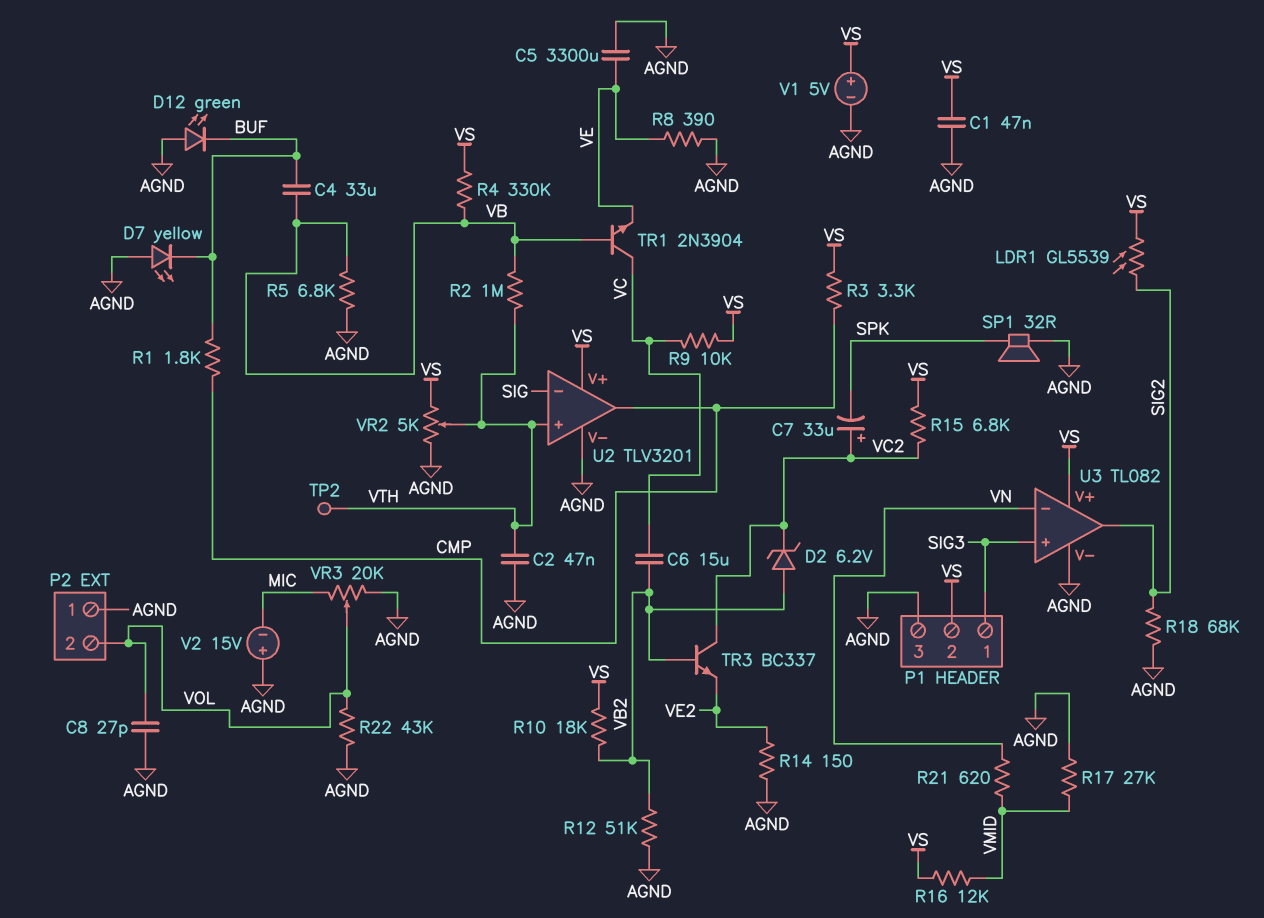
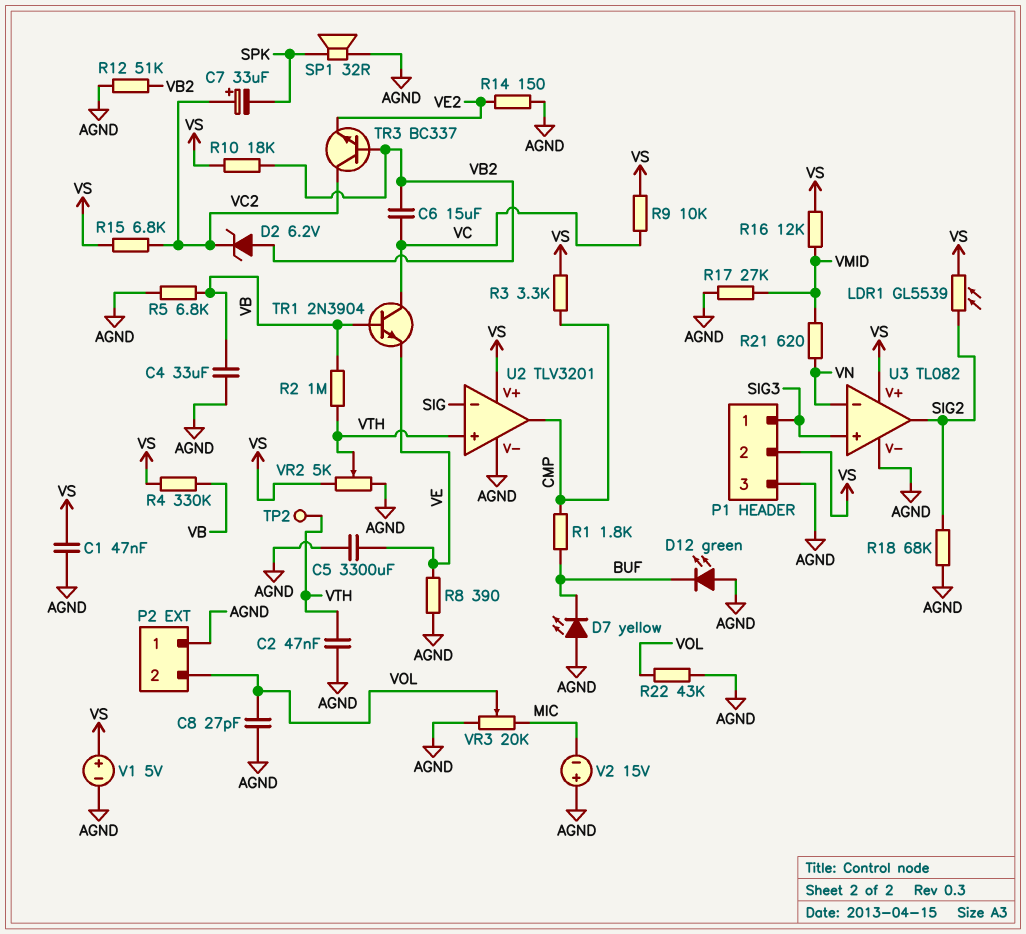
C4: 33uF (BUF, VB) -> 33uF (AGND, VB)

